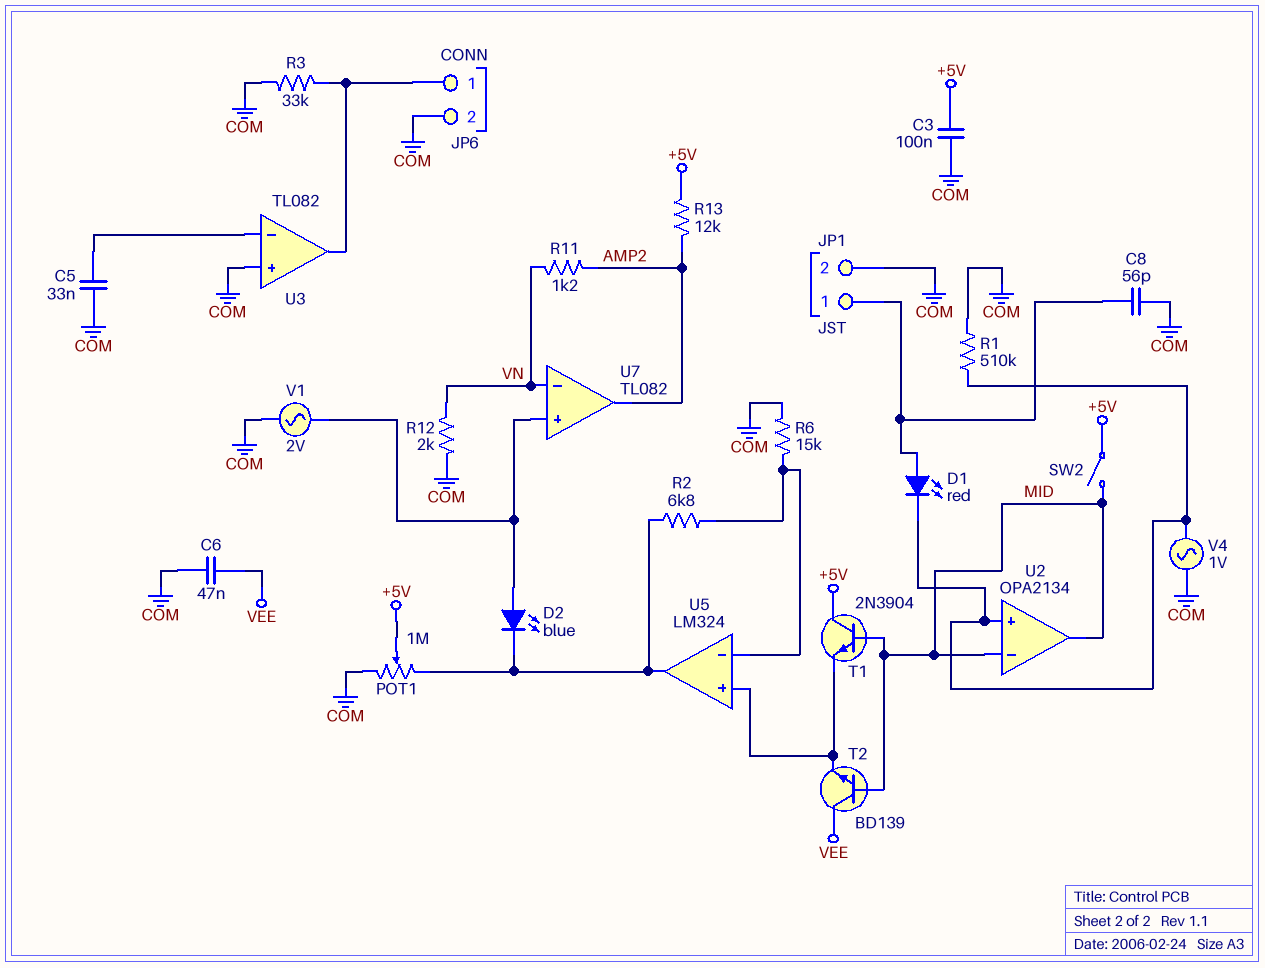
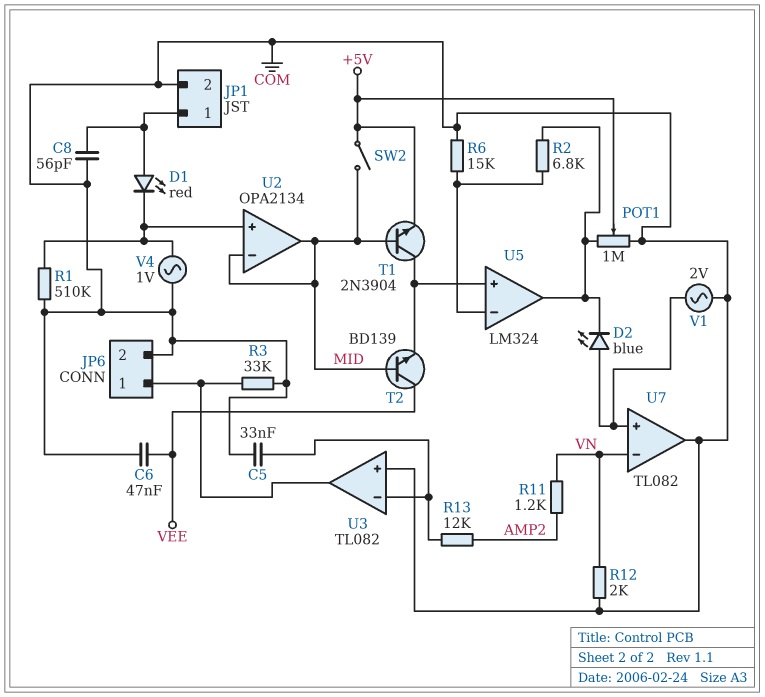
C3: 100nF (+5V, COM) -> none
R13: 12k (+5V, AMP2) -> 12k (AMP2, U3/in-)
T1: NPN 2N3904 (B MID, C +5V, E U5/in+) -> NPN 2N3904 (B MID, C U5/in+, E +5V)
U7 pin out: AMP2 -> COM

